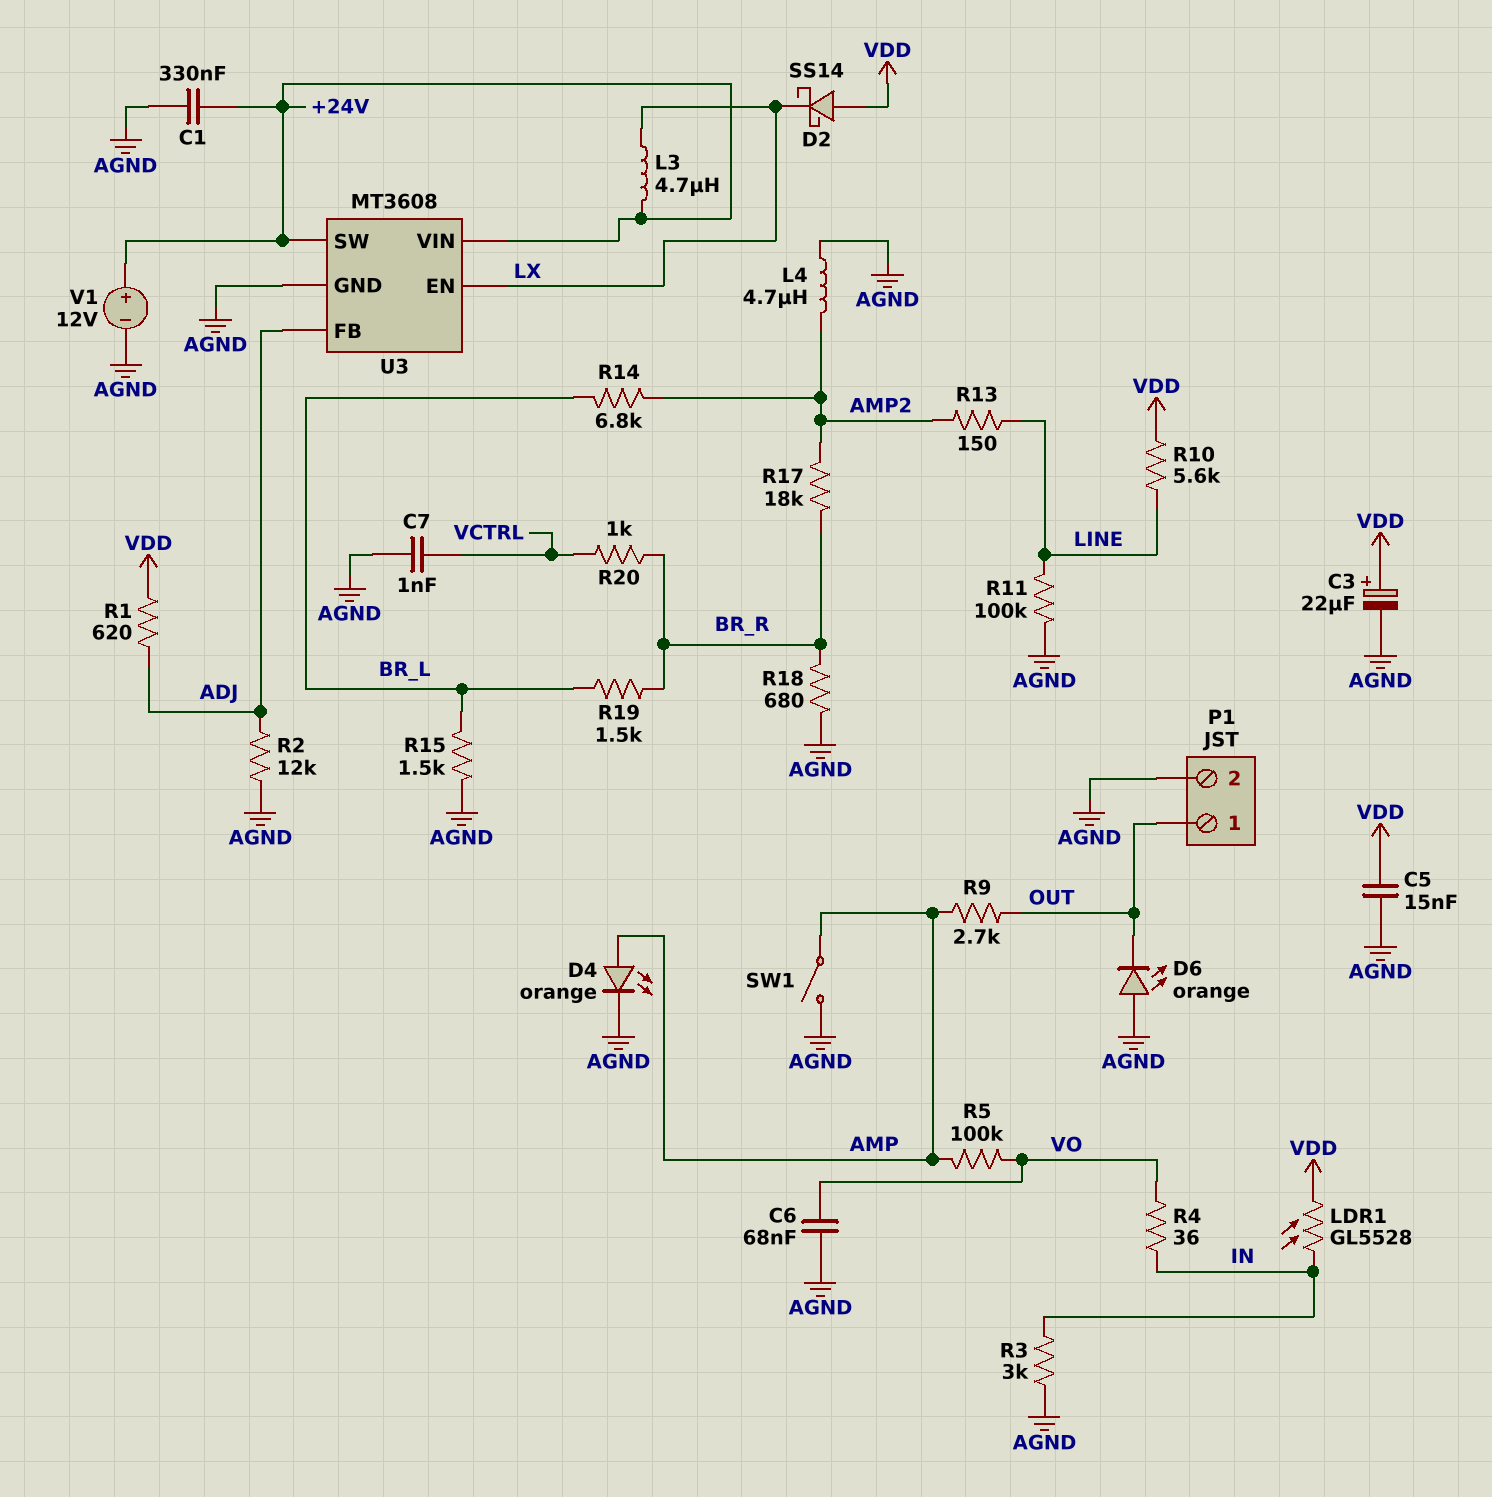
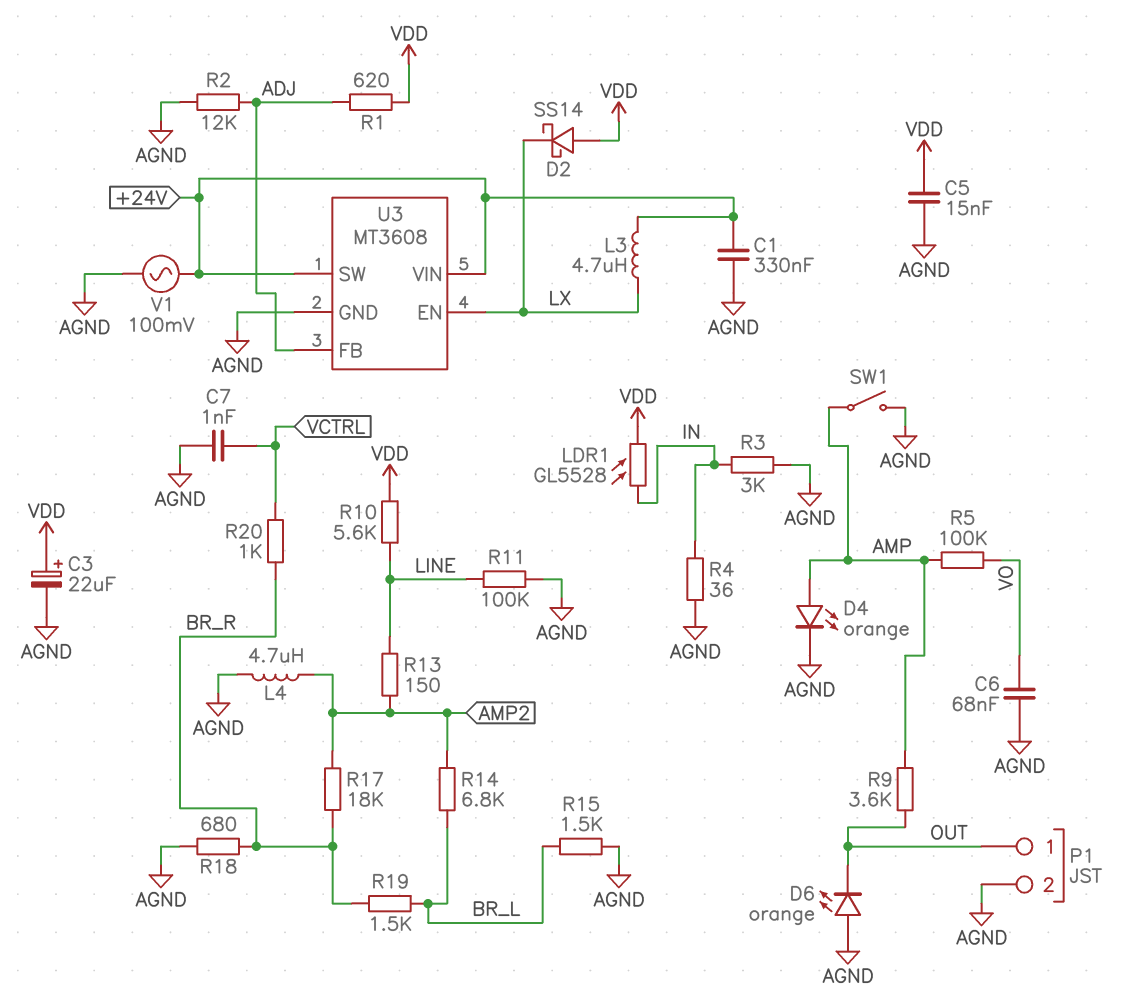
R4: 36 (IN, VO) -> 36 (AGND, IN)
R9: 2.7k (AMP, OUT) -> 3.6k (AMP, OUT)
V1: 12V (plus +24V, minus AGND) -> AC 100mV (+24V, AGND)

